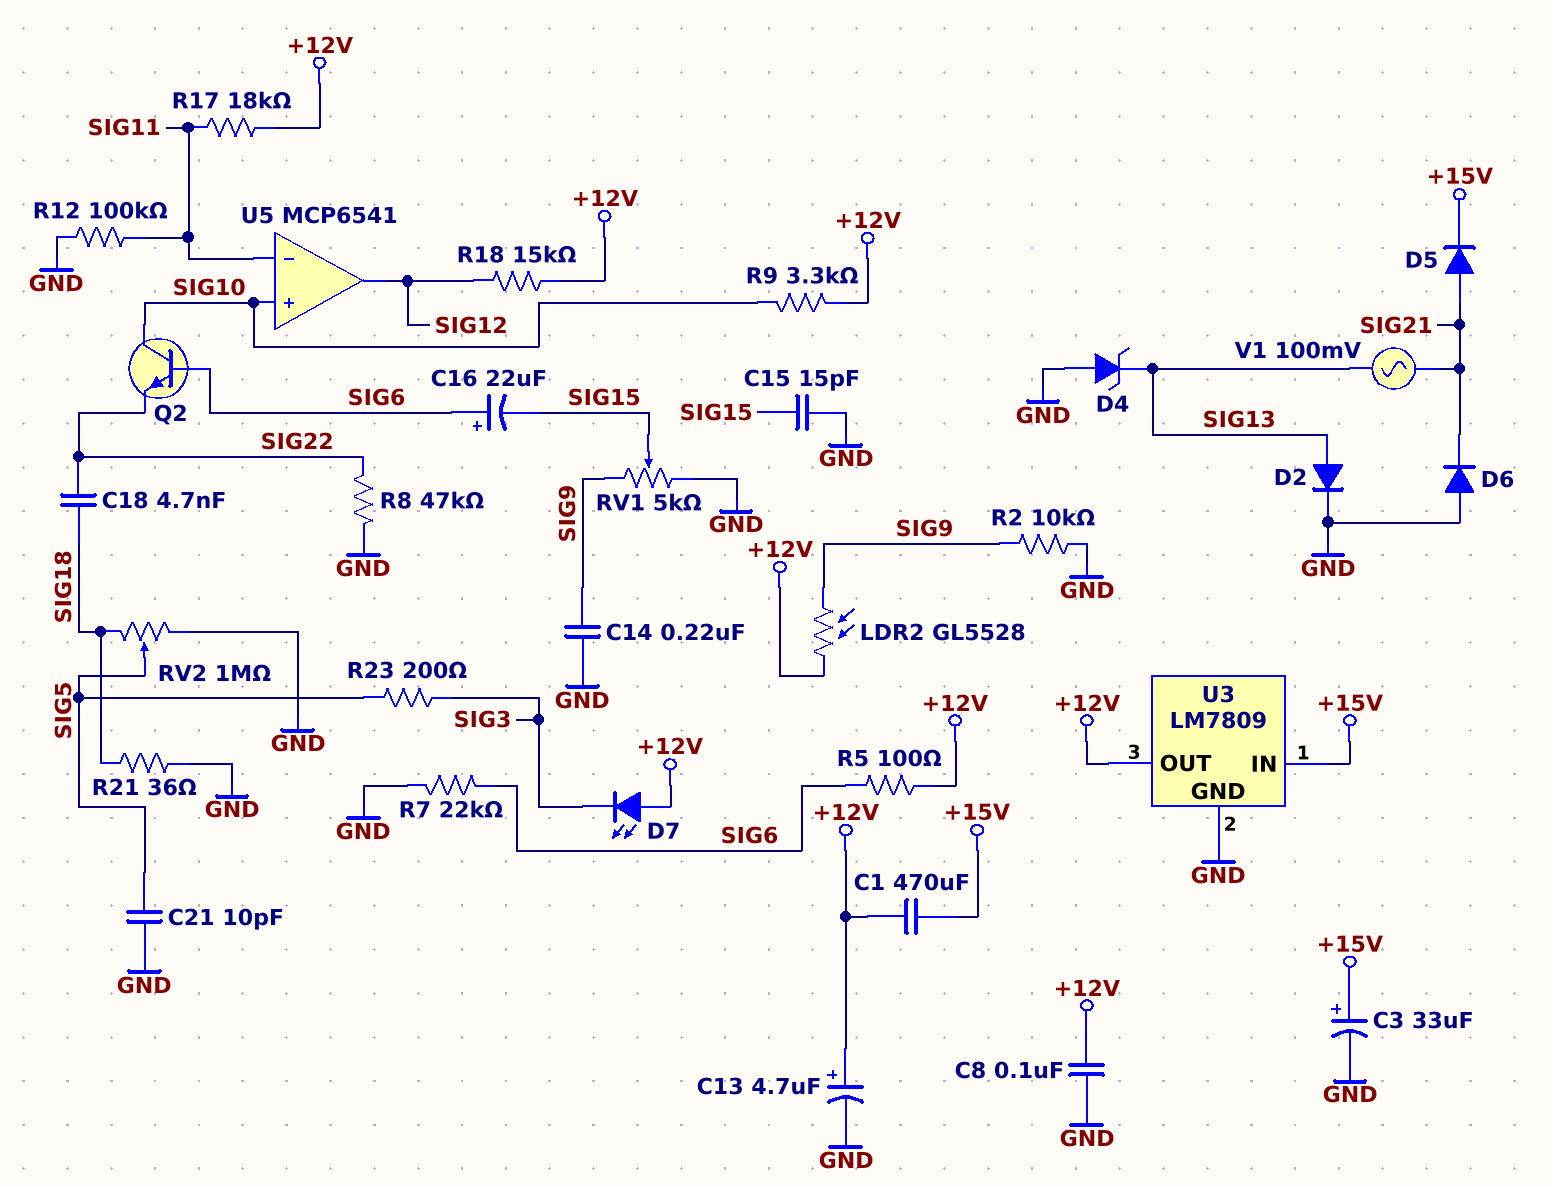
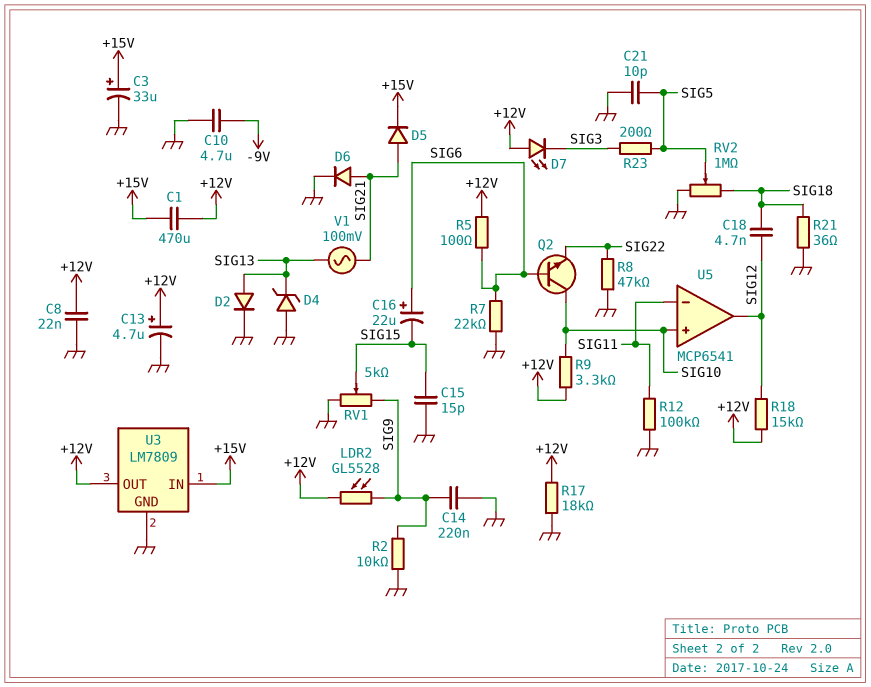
C8: 100nF (+12V, GND) -> 22nF (+12V, GND)
C10: none -> 4.7uF (-9V, GND)
C18: 4.7nF (SIG18, SIG22) -> 4.7nF (SIG12, SIG18)
D6: diode (A GND, K SIG21) -> diode (A SIG21, K GND)
R17: 18k (+12V, SIG11) -> 18k (+12V, GND)

